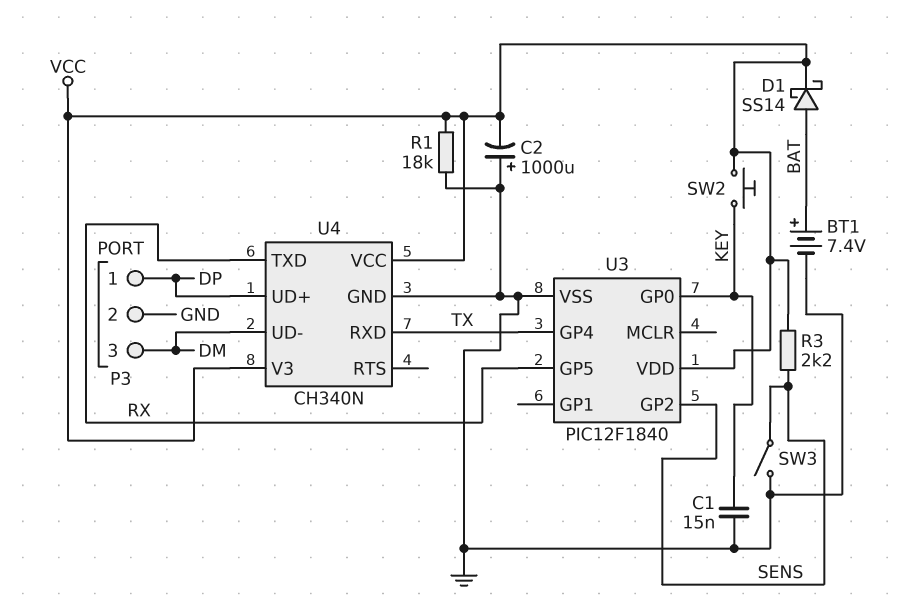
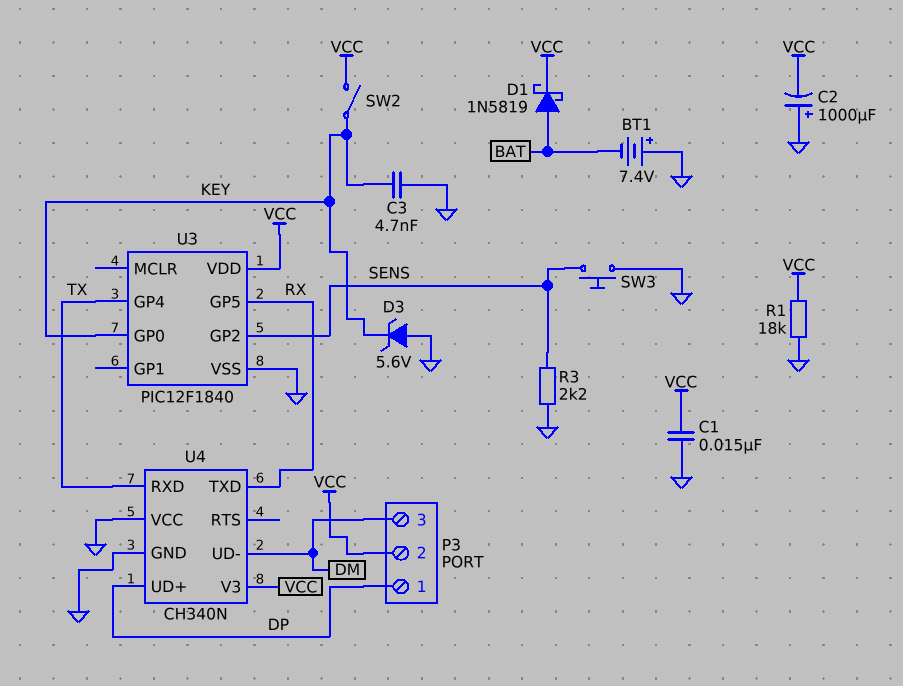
BT1: 7.4V (plus BAT, minus GND) -> 7.4V (plus GND, minus BAT)
C1: 15nF (GND, KEY) -> 15nF (GND, VCC)
C3: none -> 4.7nF (GND, KEY)
D1: schottky SS14 (A BAT, K VCC) -> schottky 1N5819 (A BAT, K VCC)
D3: none -> zener 5.6V (A GND, K KEY)
P3 pin 2: GND -> VCC
R3: 2.2k (SENS, VCC) -> 2.2k (GND, SENS)
SW2: button (KEY, VCC) -> switch (KEY, VCC)
SW3: switch (GND, SENS) -> button (GND, SENS)
U4 pin VCC: VCC -> GND

